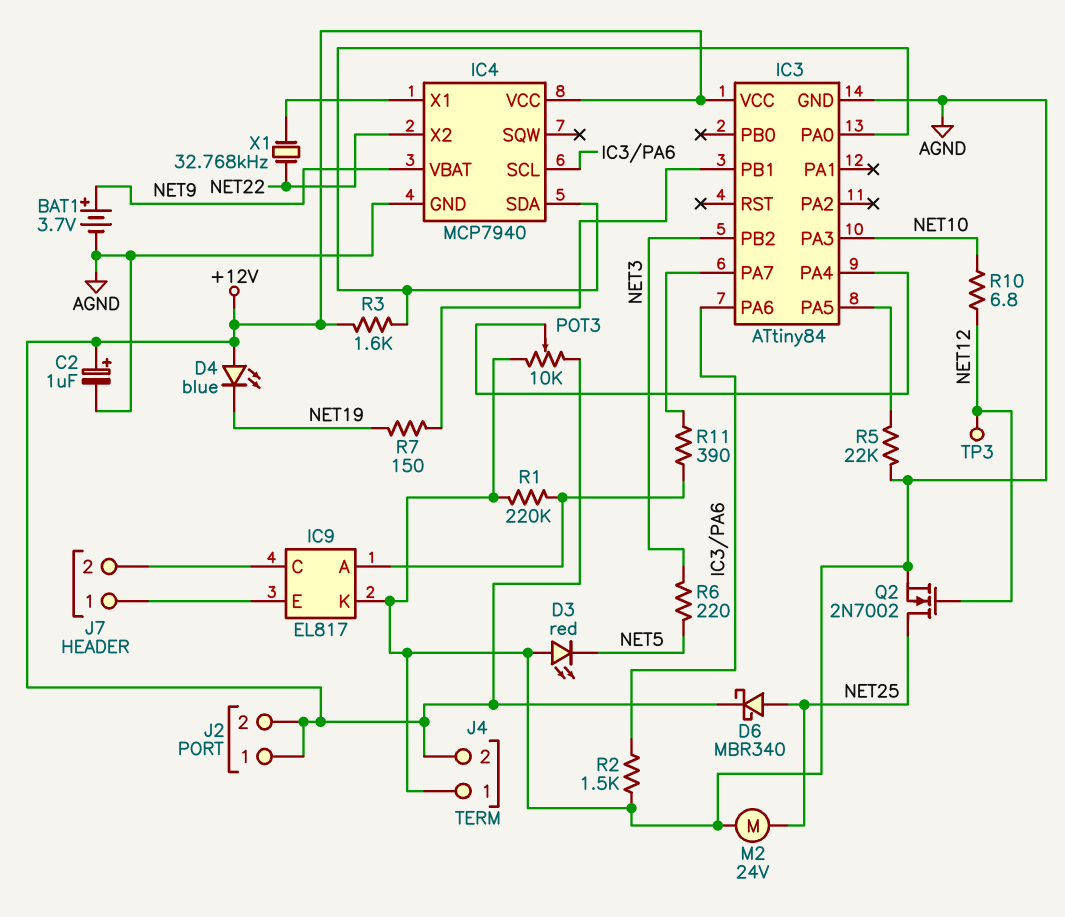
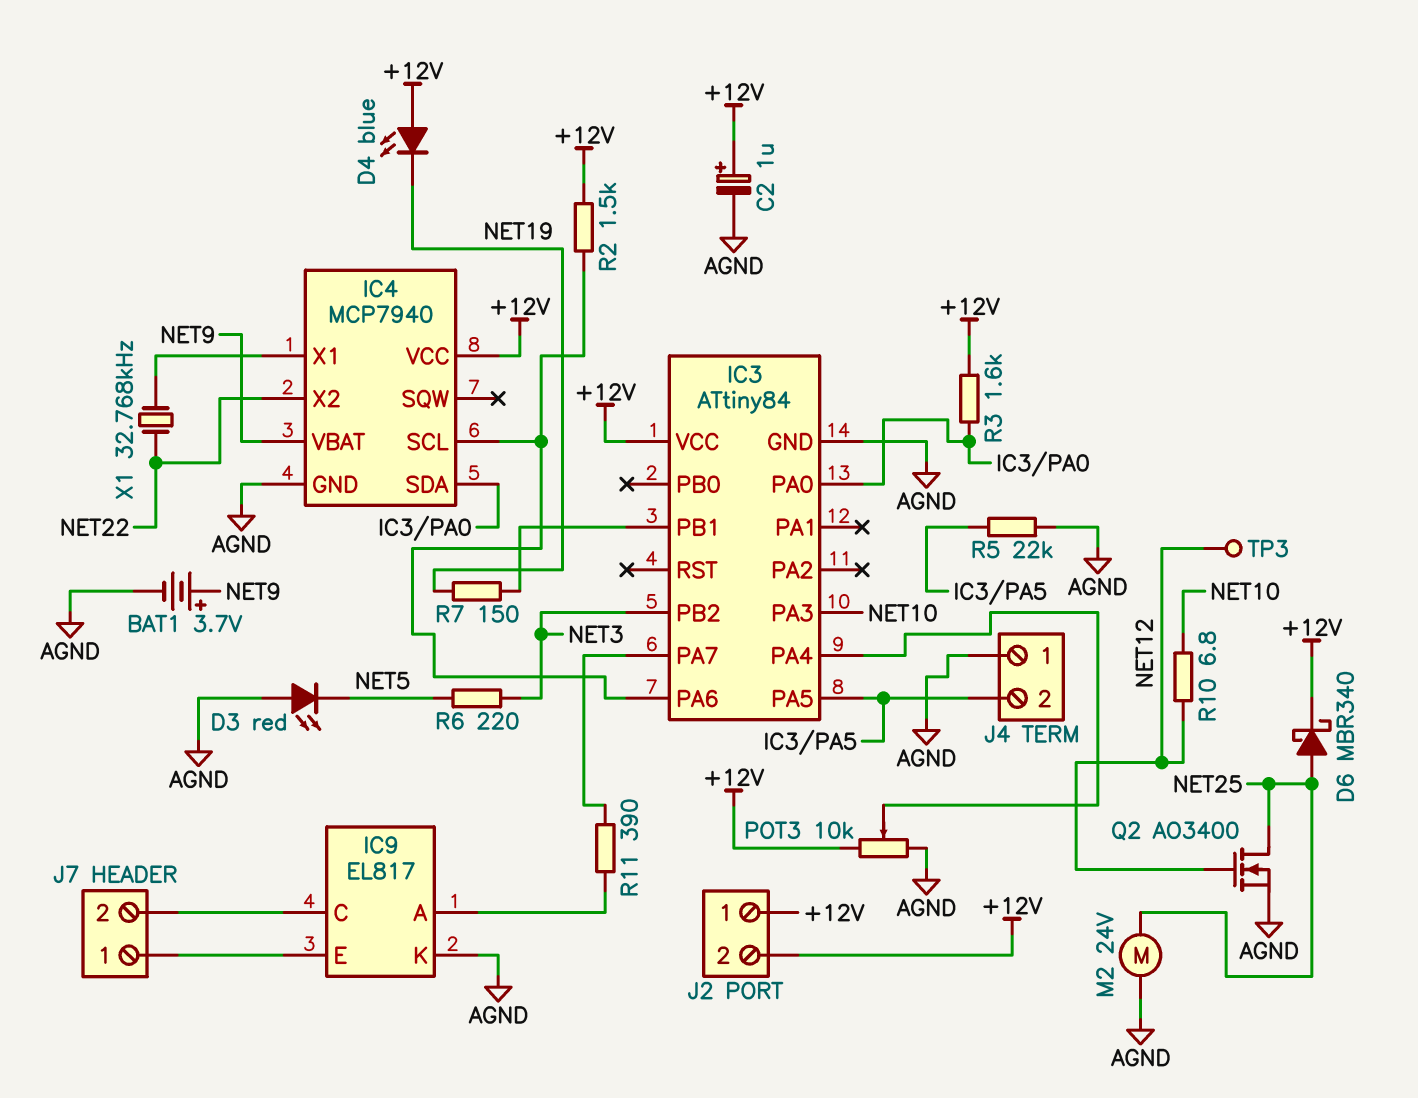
J4 pin 2: +12V -> IC3/PA5
Q2: NMOS 2N7002 (G NET12, D NET25, S AGND) -> NMOS AO3400 (G NET12, D NET25, S AGND)
R1: 220k (AGND, IC9/A) -> none
R2: 1.5k (AGND, IC3/PA6) -> 1.5k (+12V, IC3/PA6)

